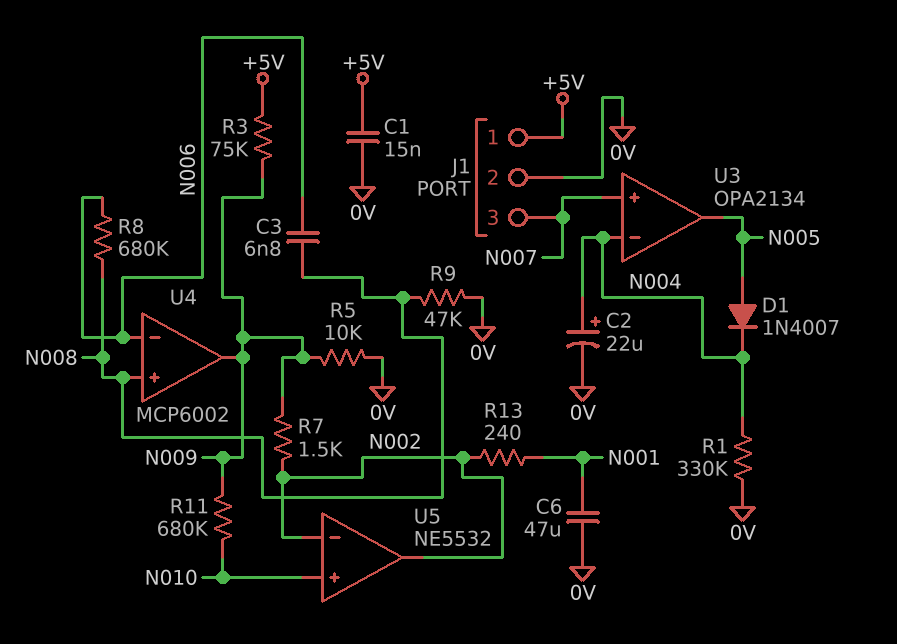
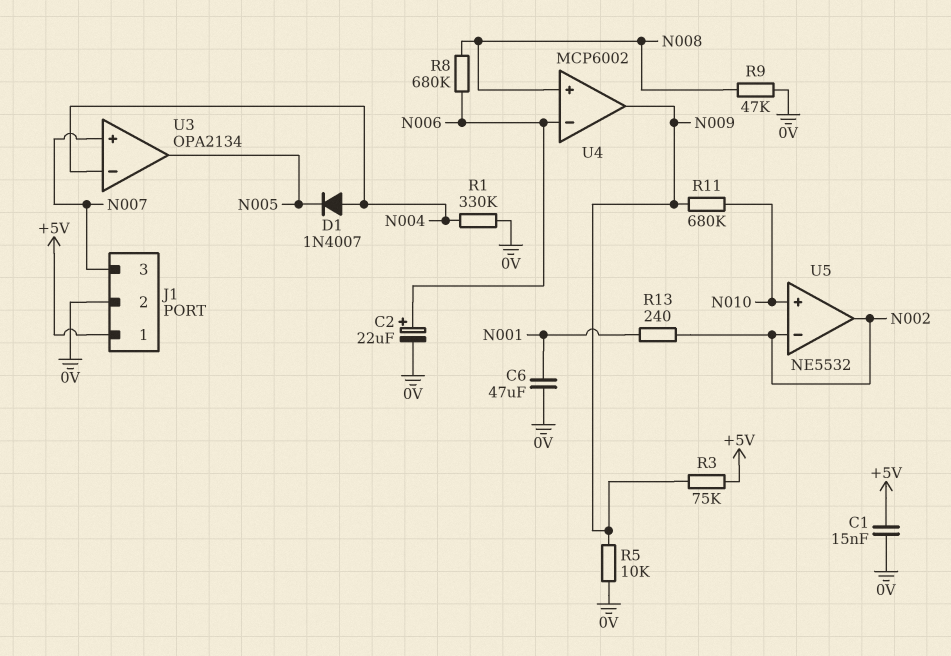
C2: 22uF (plus N004, minus 0V) -> 22uF (plus N006, minus 0V)
C3: 6.8nF (N006, N008) -> none
D1: diode 1N4007 (A N005, K N004) -> diode 1N4007 (A N004, K N005)
R7: 1.5k (N002, N009) -> none

